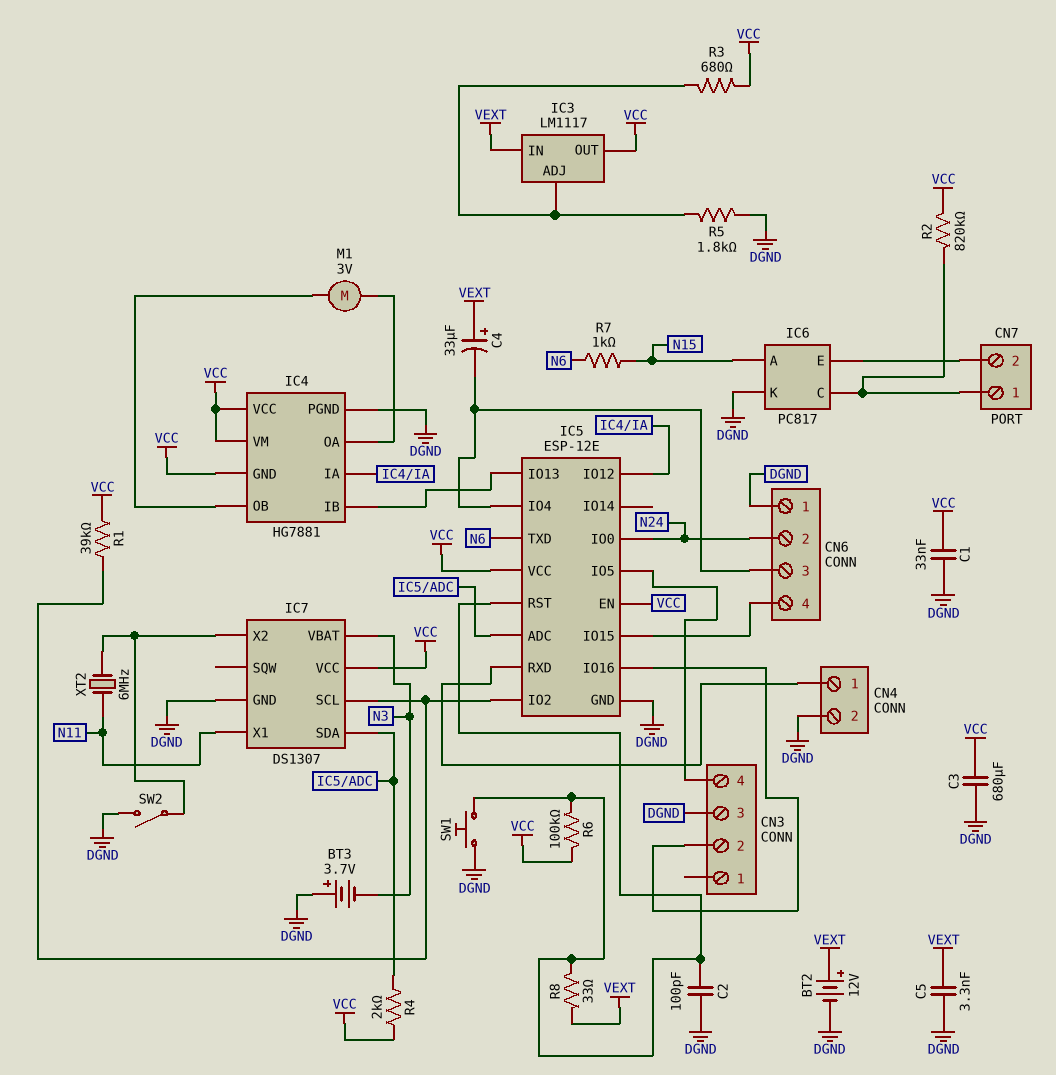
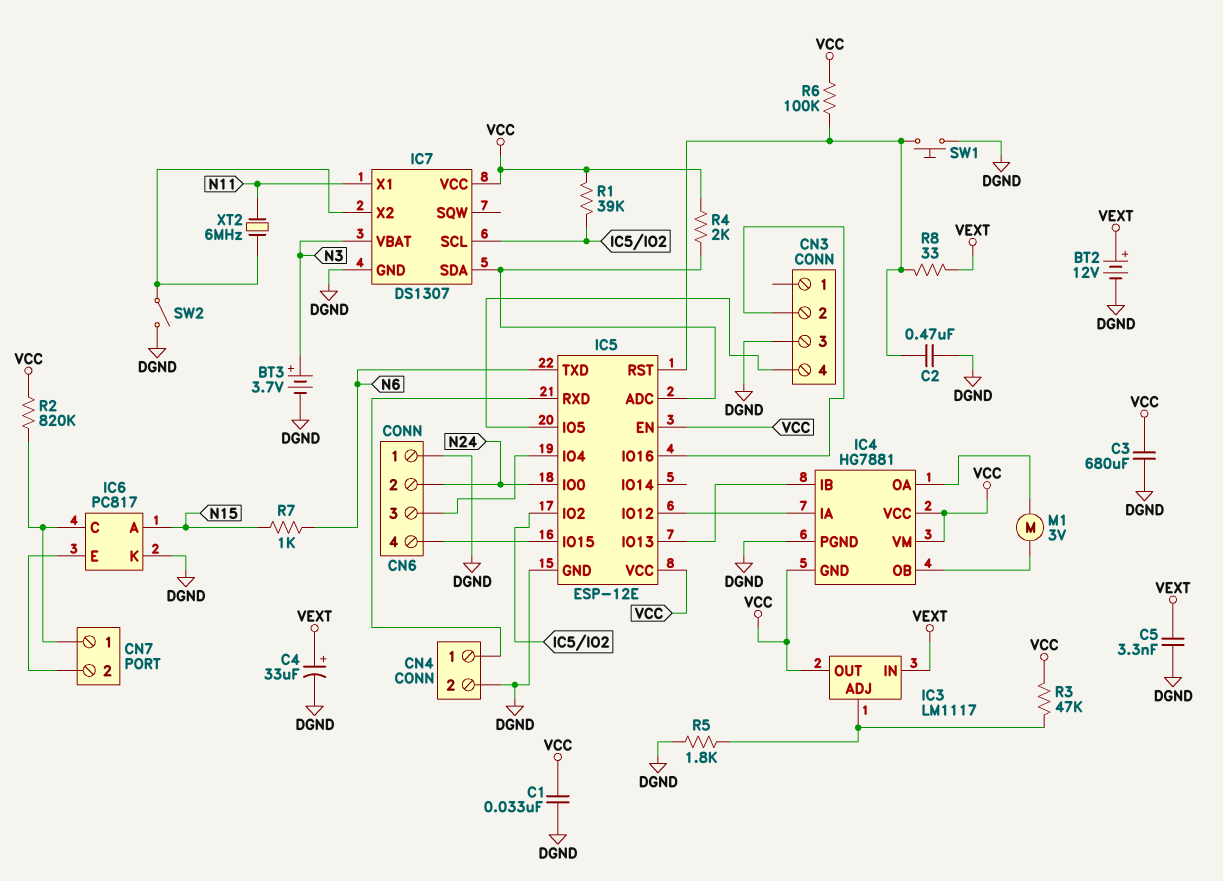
BT3: 3.7V (plus DGND, minus N3) -> 3.7V (plus N3, minus DGND)
C2: 100pF (DGND, IC5/RST) -> 470nF (DGND, IC5/RST)
C4: 33uF (plus VEXT, minus CN6/3) -> 33uF (plus VEXT, minus DGND)
R3: 680 (IC3/ADJ, VCC) -> 47k (IC3/ADJ, VCC)

